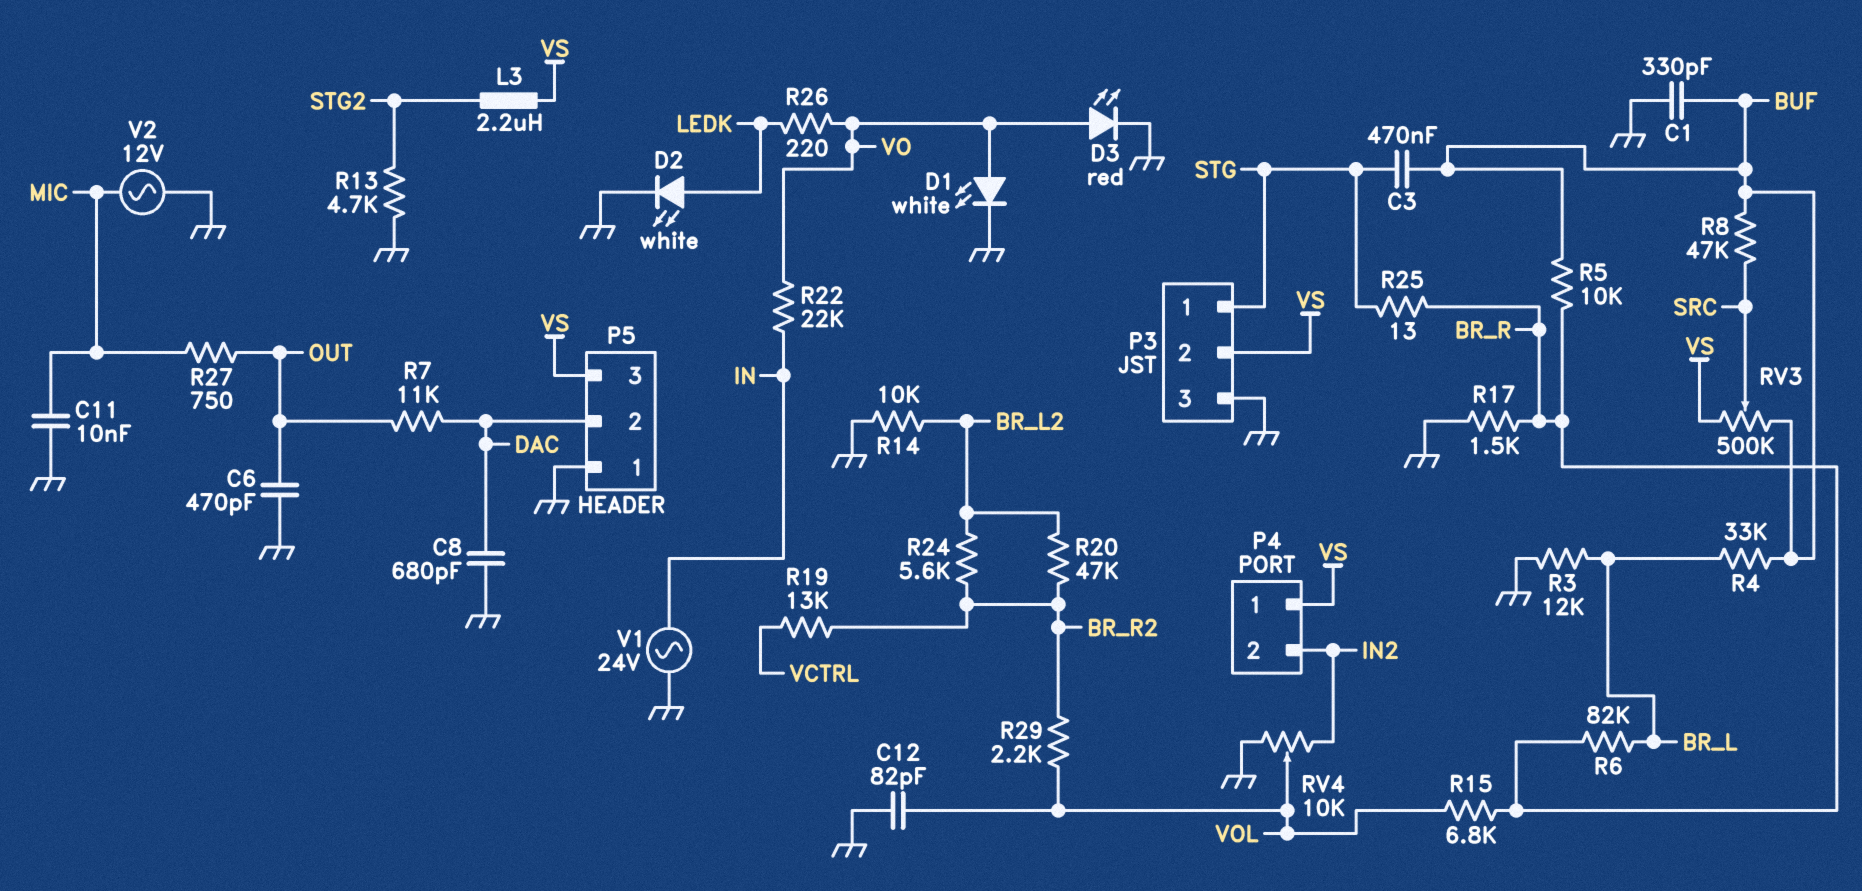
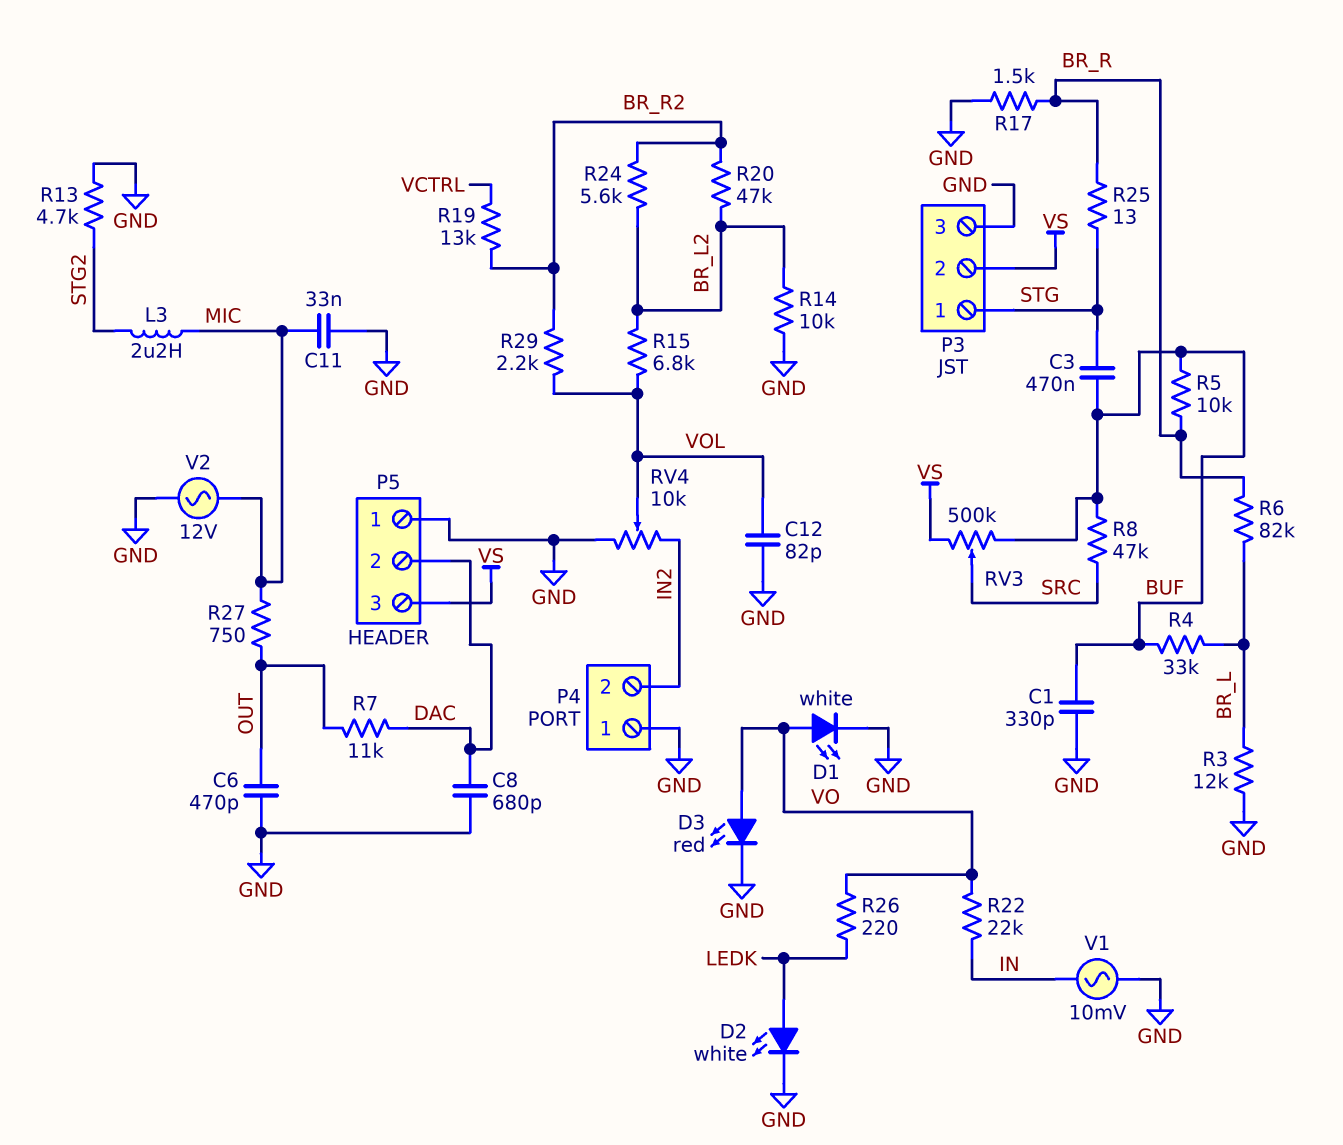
C11: 10nF (GND, MIC) -> 33nF (GND, MIC)
L3: 2.2uH (STG2, VS) -> 2.2uH (MIC, STG2)
P4 pin 1: VS -> GND
R15: 6.8k (BR_R, VOL) -> 6.8k (BR_L2, VOL)
V1: AC 24V (GND, IN) -> AC 10mV (GND, IN)

